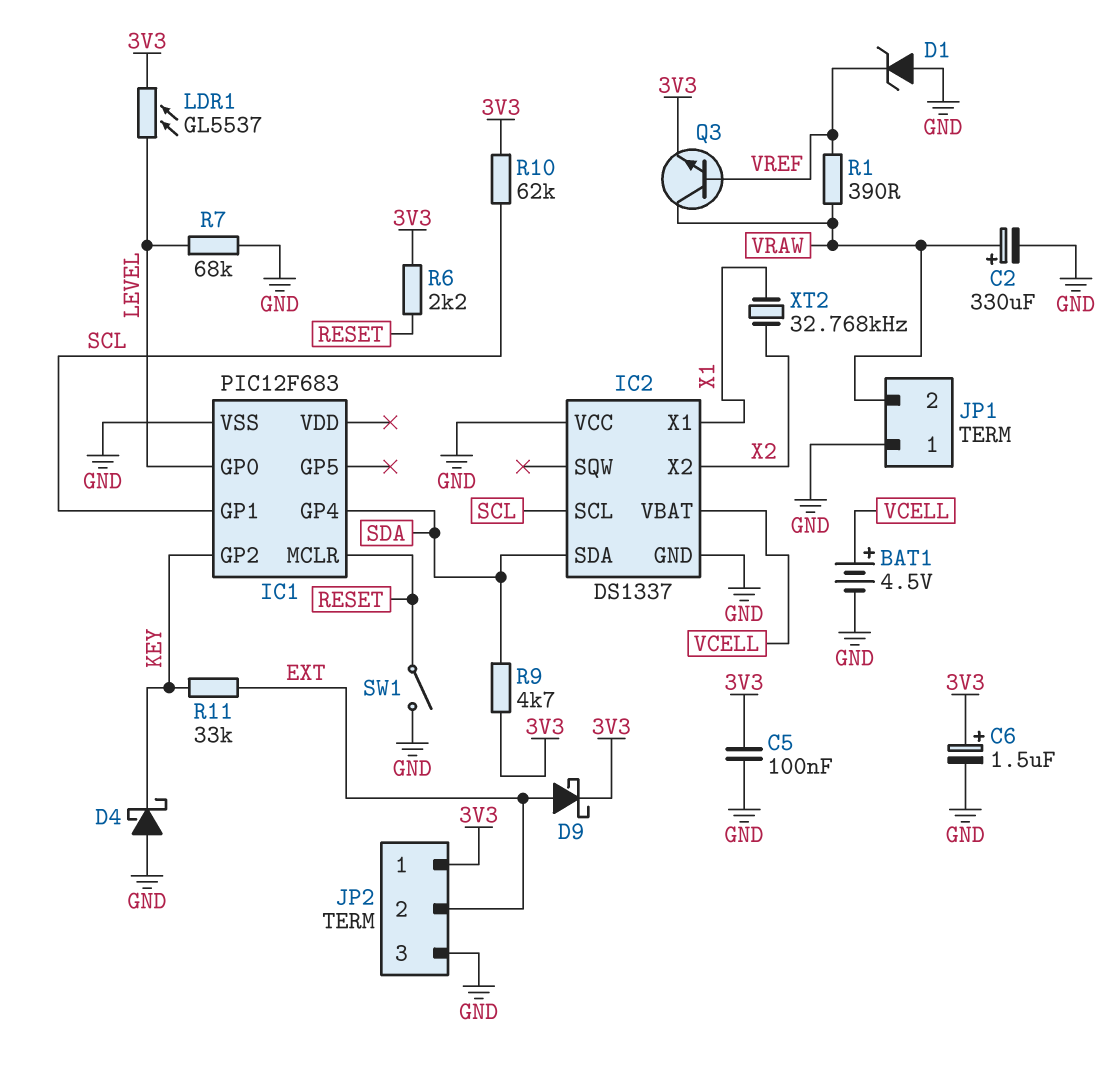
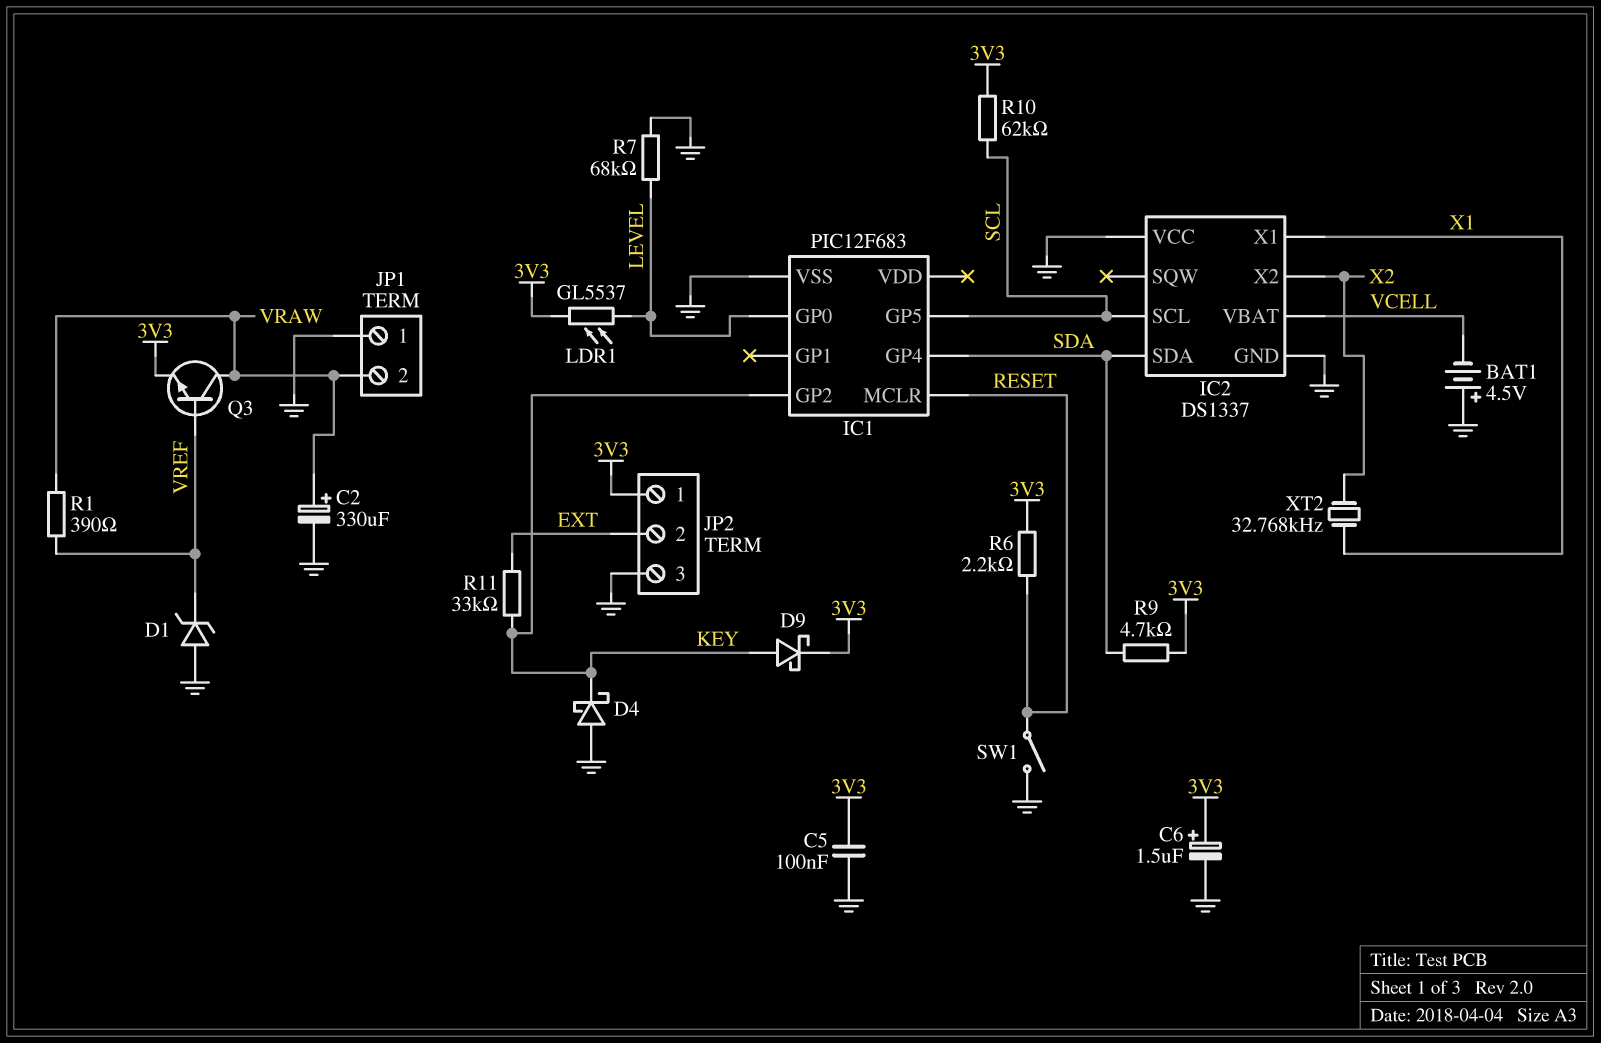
BAT1: 4.5V (plus VCELL, minus GND) -> 4.5V (plus GND, minus VCELL)
D9: schottky (A EXT, K 3V3) -> schottky (A KEY, K 3V3)
IC1 pin GP1: SCL -> none
IC1 pin GP5: none -> SCL

